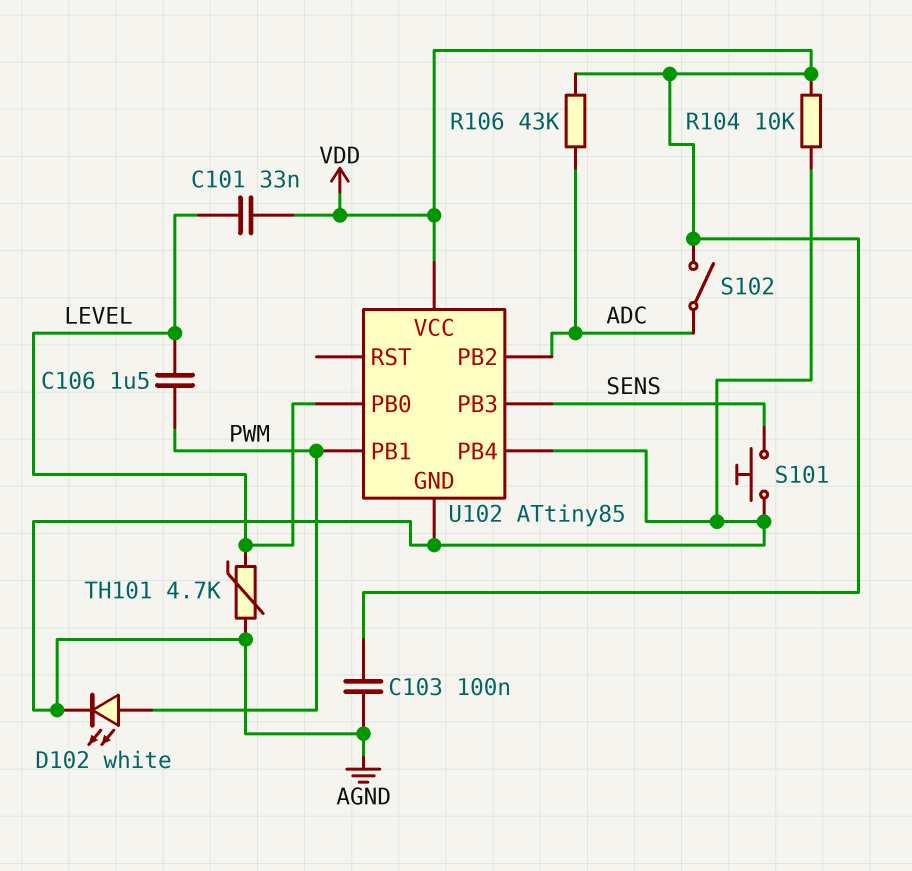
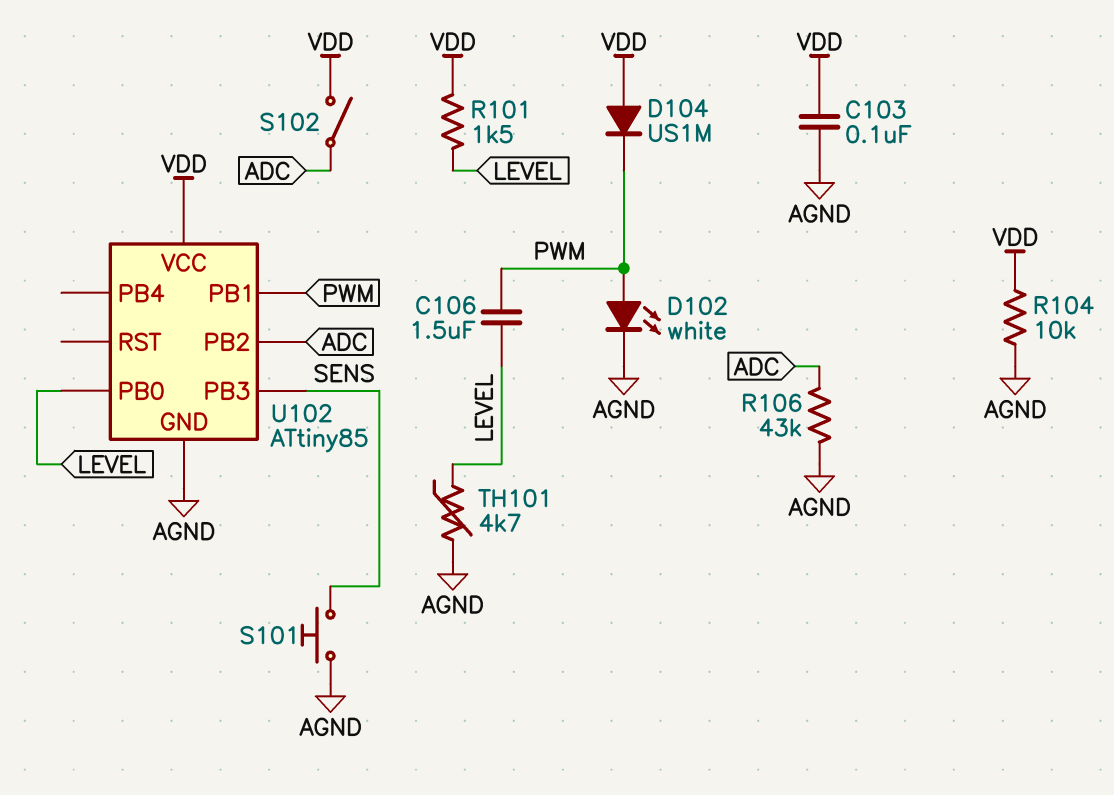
C101: 33nF (LEVEL, VDD) -> none
D104: none -> diode US1M (A VDD, K PWM)
R101: none -> 1.5k (LEVEL, VDD)
R106: 43k (ADC, VDD) -> 43k (ADC, AGND)
U102 pin PB4: AGND -> none

